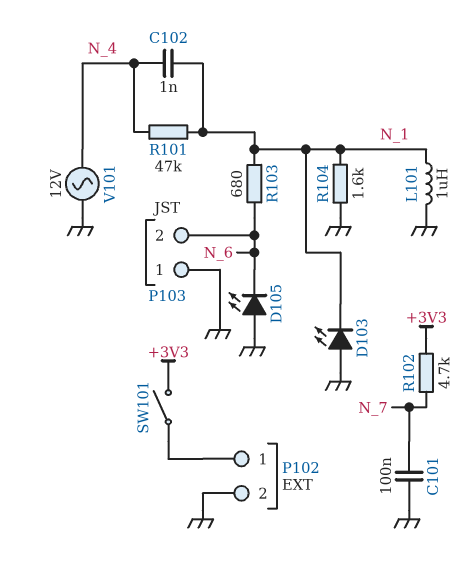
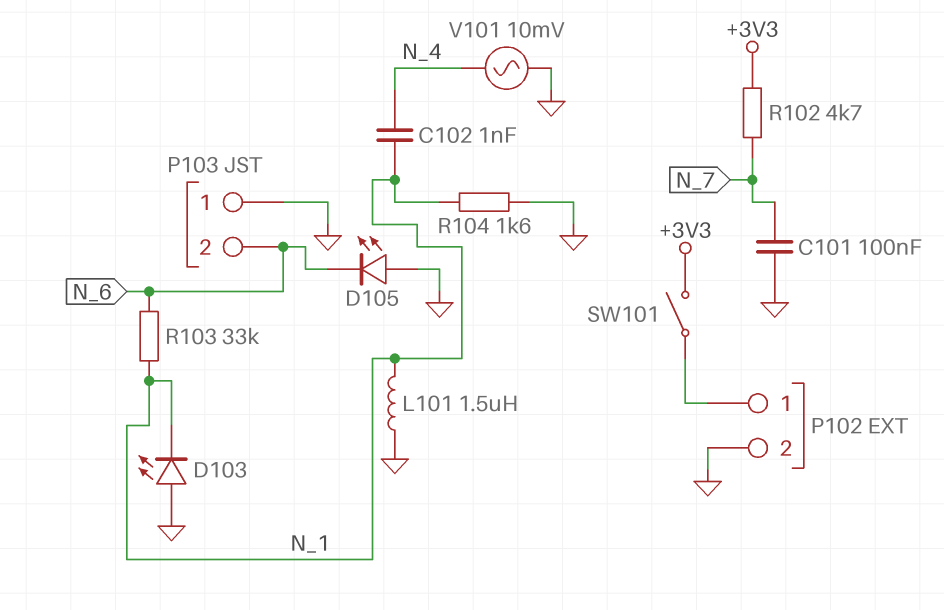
L101: 1uH (GND, N_1) -> 1.5uH (GND, N_1)
R101: 47k (N_1, N_4) -> none
R103: 680 (N_1, N_6) -> 33k (N_1, N_6)
V101: AC 12V (GND, N_4) -> AC 10mV (GND, N_4)

